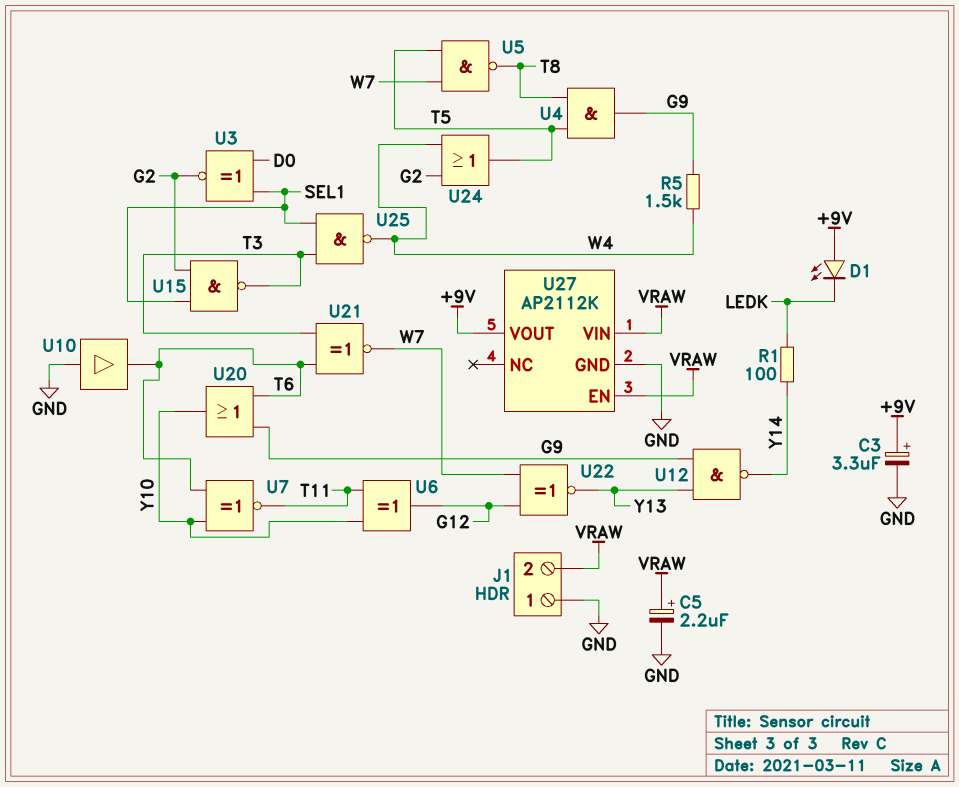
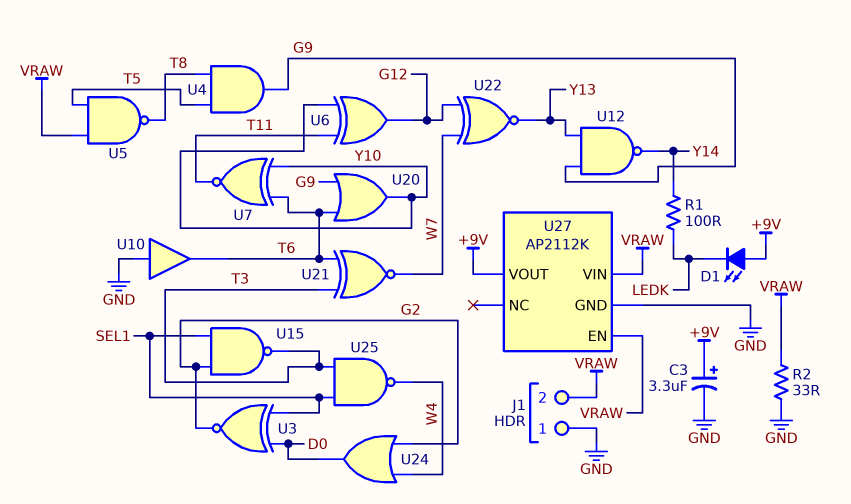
C5: 2.2uF (plus VRAW, minus GND) -> none
R2: none -> 33 (GND, VRAW)
R5: 1.5k (G9, W4) -> none
U5: NAND (in T5, in W7, out T8) -> NAND (in T5, in VRAW, out T8)
U24: OR (in G2, in W4, out T5) -> OR (in G2, in W4, out D0)

